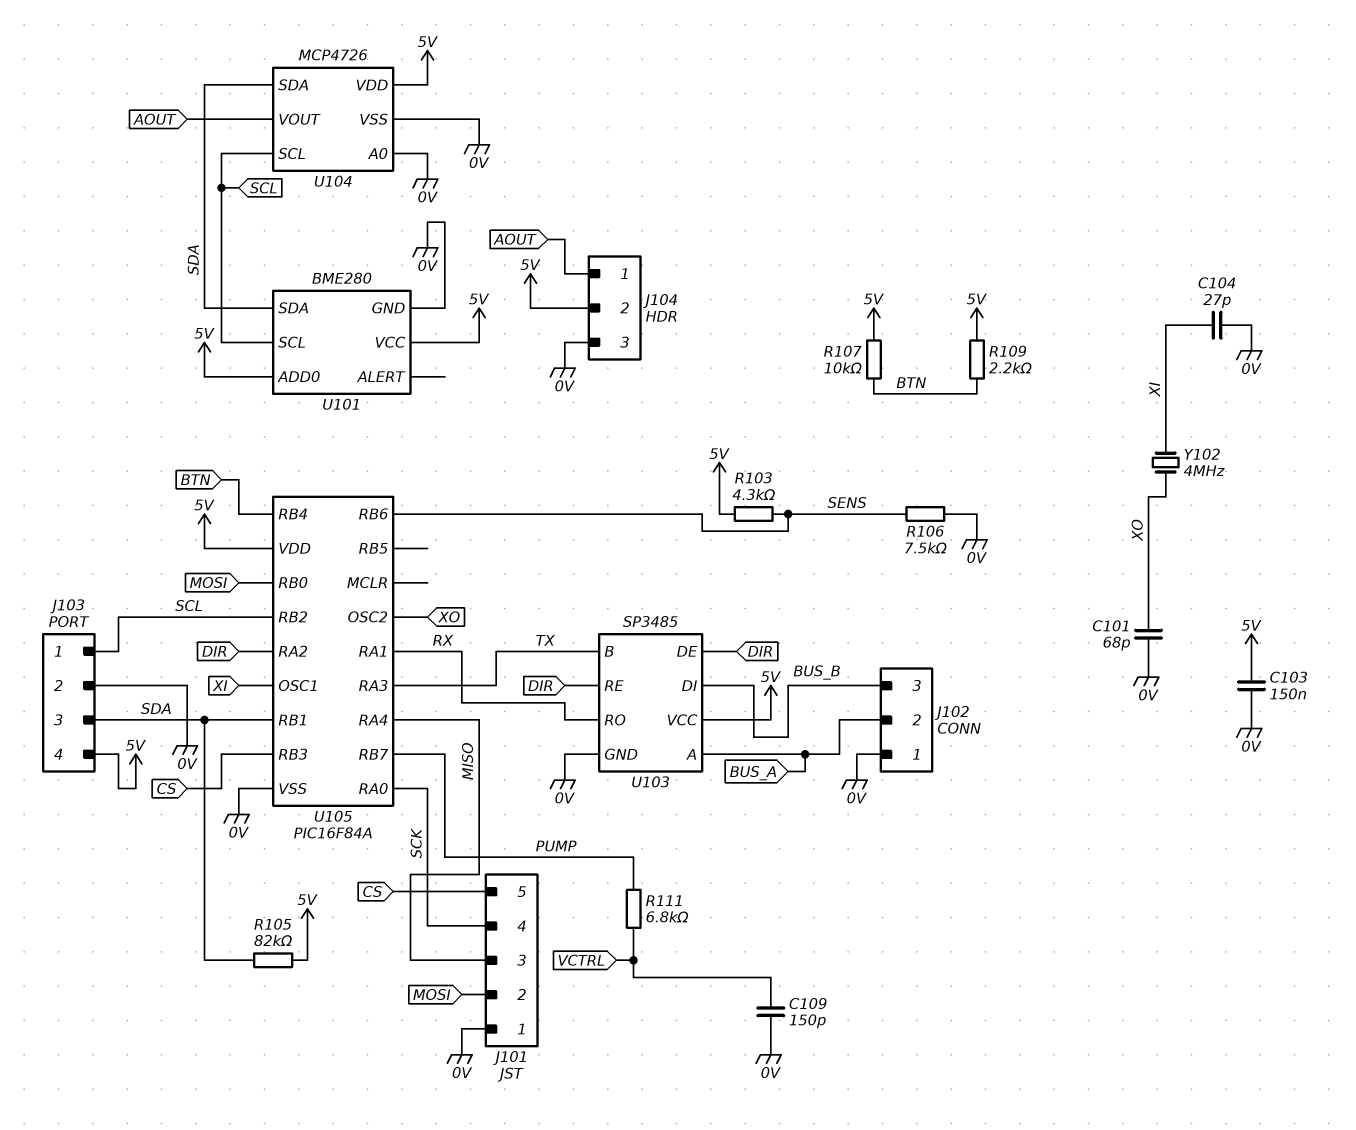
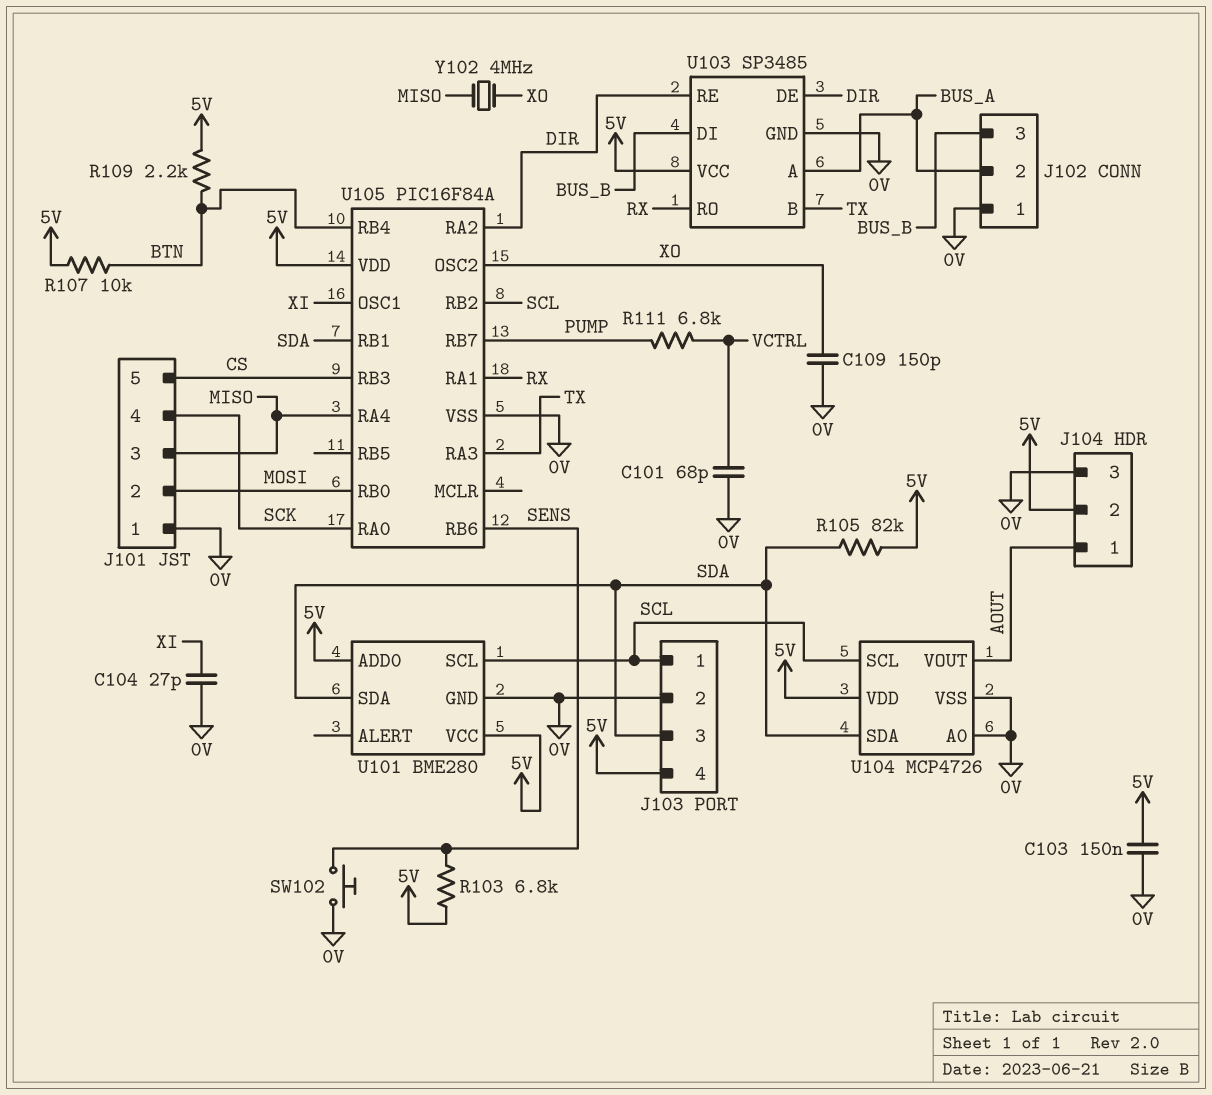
C101: 68pF (0V, XO) -> 68pF (0V, VCTRL)
C109: 150pF (0V, VCTRL) -> 150pF (0V, XO)
R103: 4.3k (5V, SENS) -> 6.8k (5V, SENS)
R106: 7.5k (0V, SENS) -> none
SW102: none -> button (0V, SENS)
Y102: 4MHz (XI, XO) -> 4MHz (MISO, XO)

